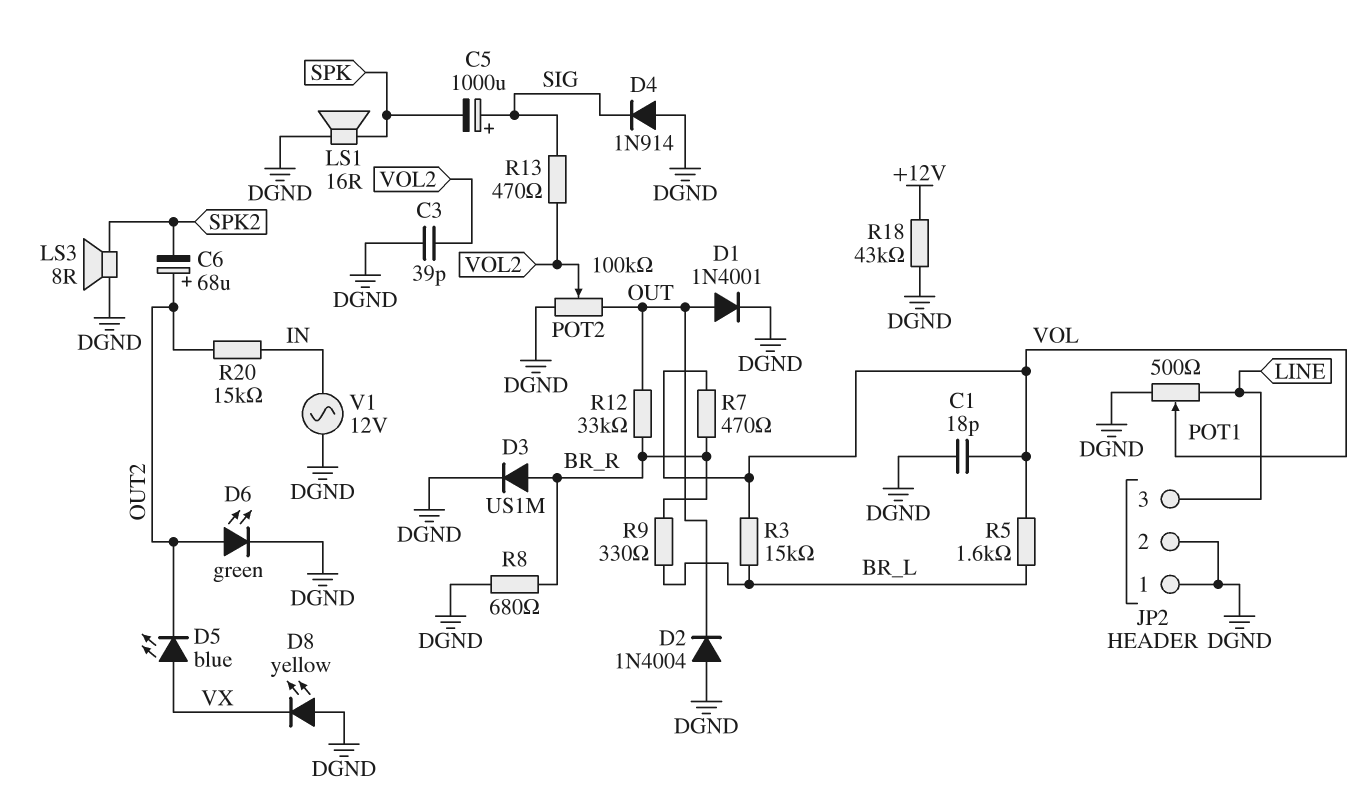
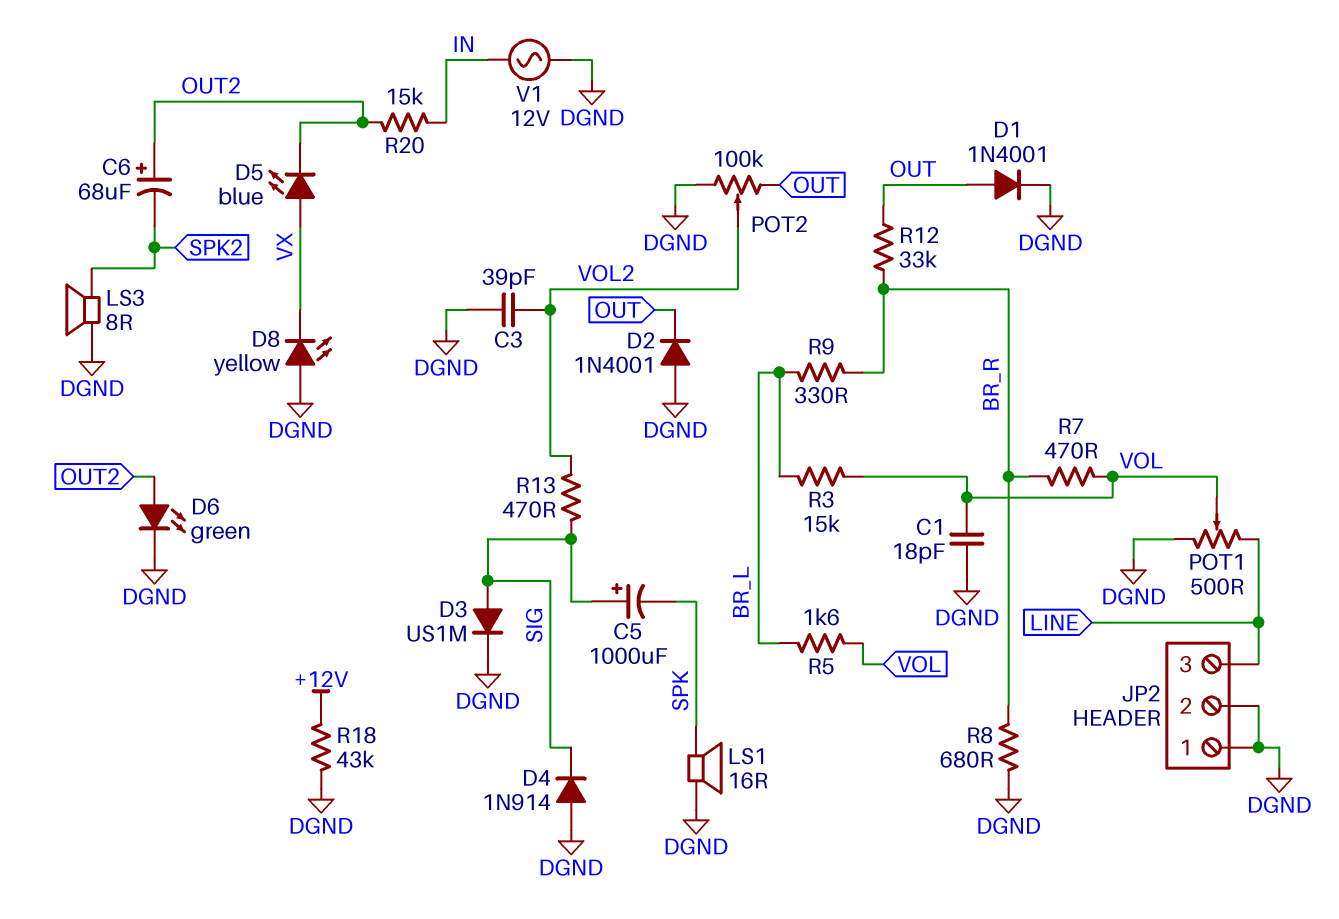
D2: diode 1N4004 (A DGND, K OUT) -> diode 1N4001 (A DGND, K OUT)
D3: diode US1M (A BR_R, K DGND) -> diode US1M (A SIG, K DGND)

